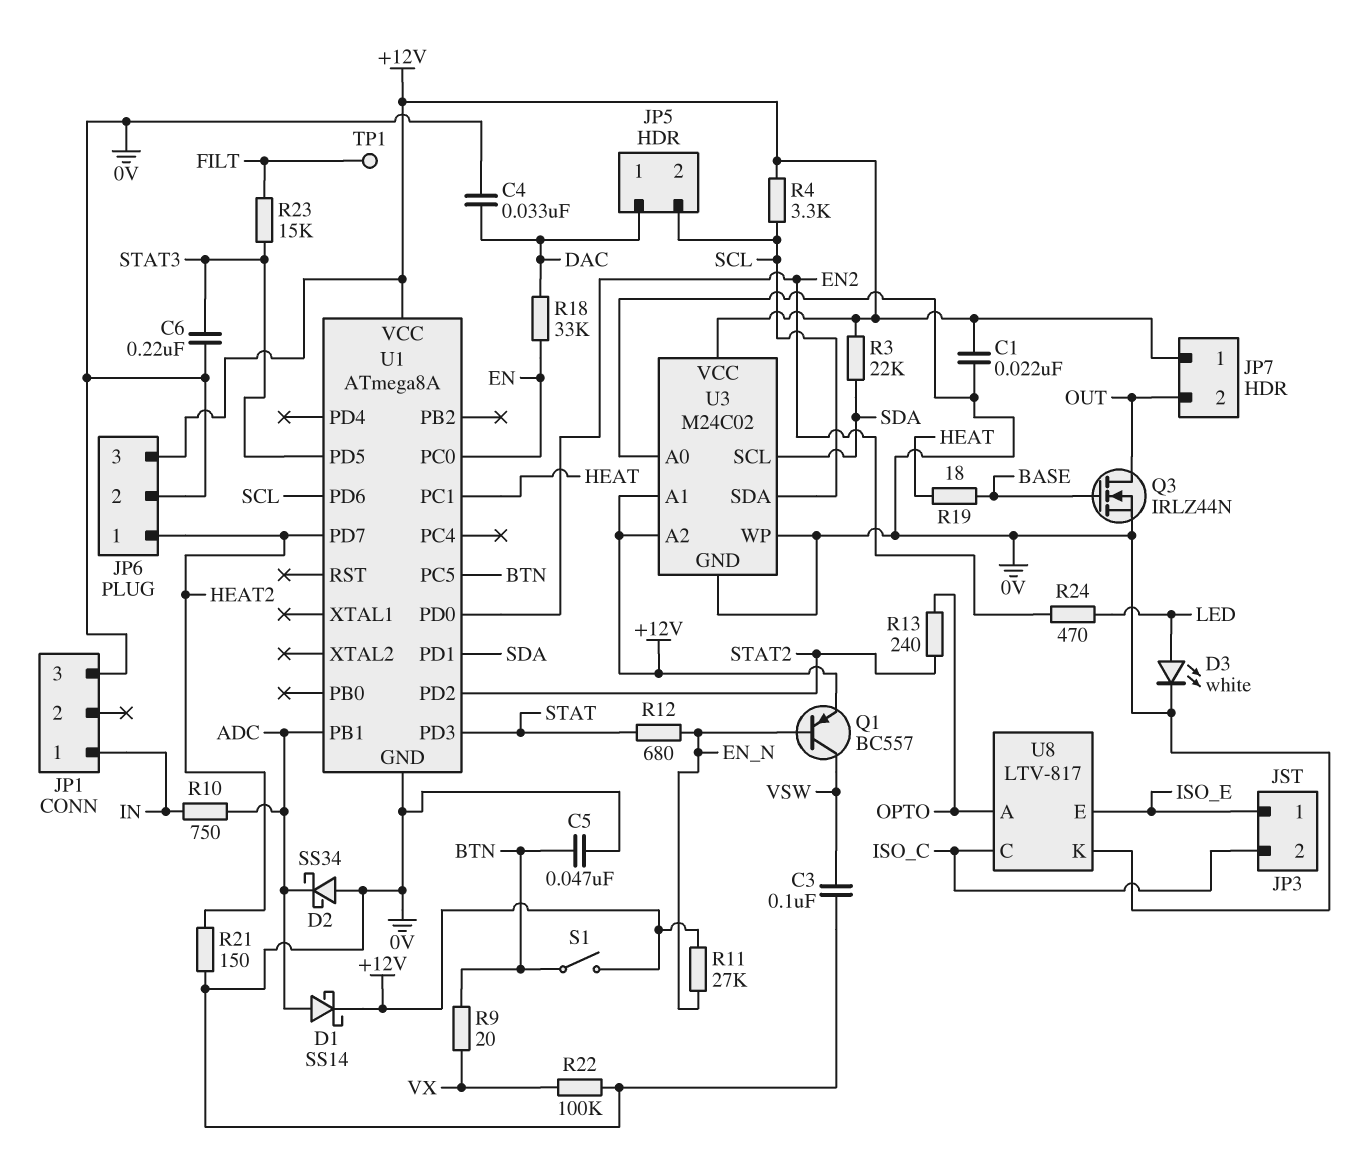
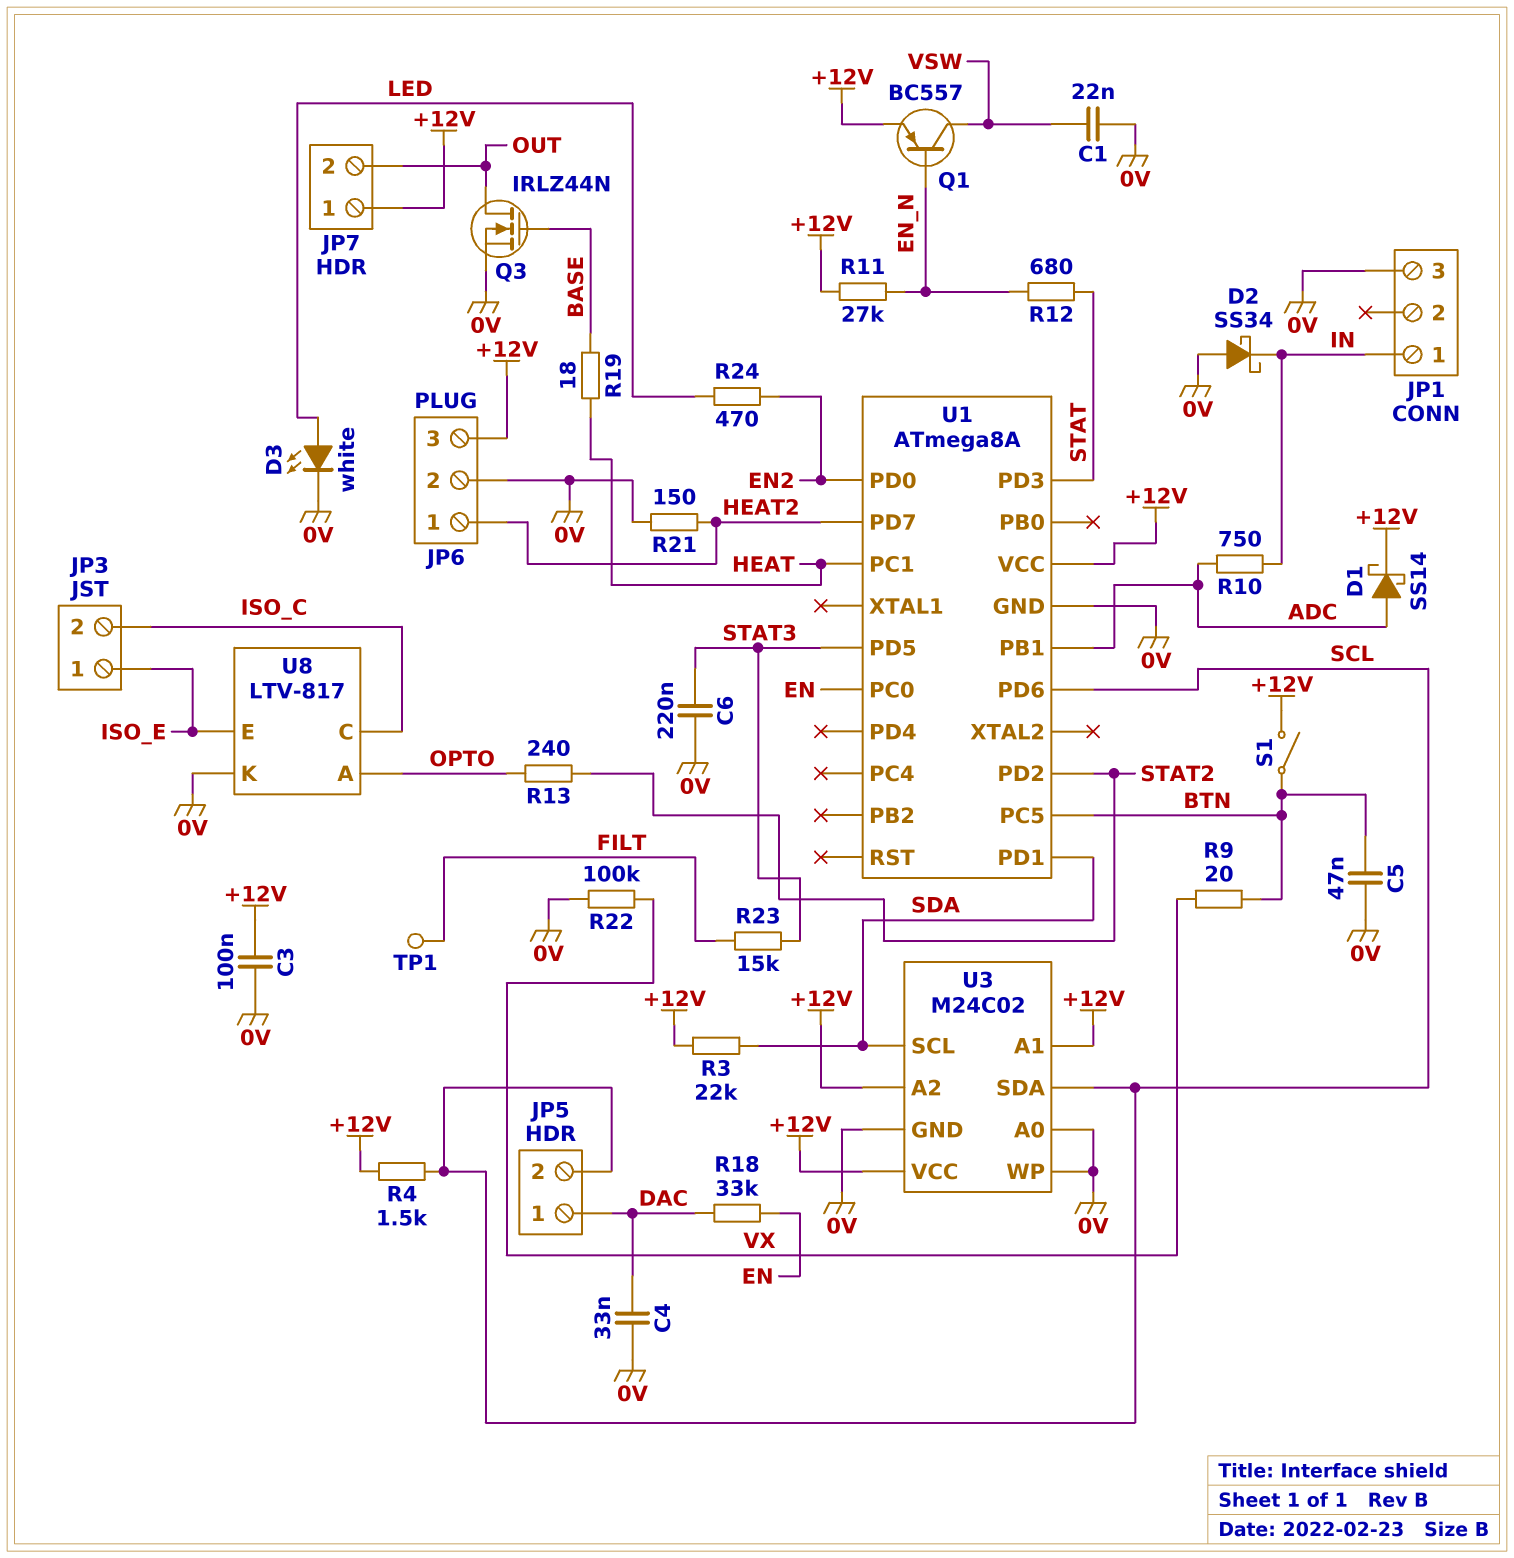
C1: 22nF (+12V, 0V) -> 22nF (0V, VSW)
C3: 100nF (0V, VSW) -> 100nF (+12V, 0V)
D2: schottky SS34 (A 0V, K ADC) -> schottky SS34 (A 0V, K IN)
R4: 3.3k (+12V, SCL) -> 1.5k (+12V, SCL)

